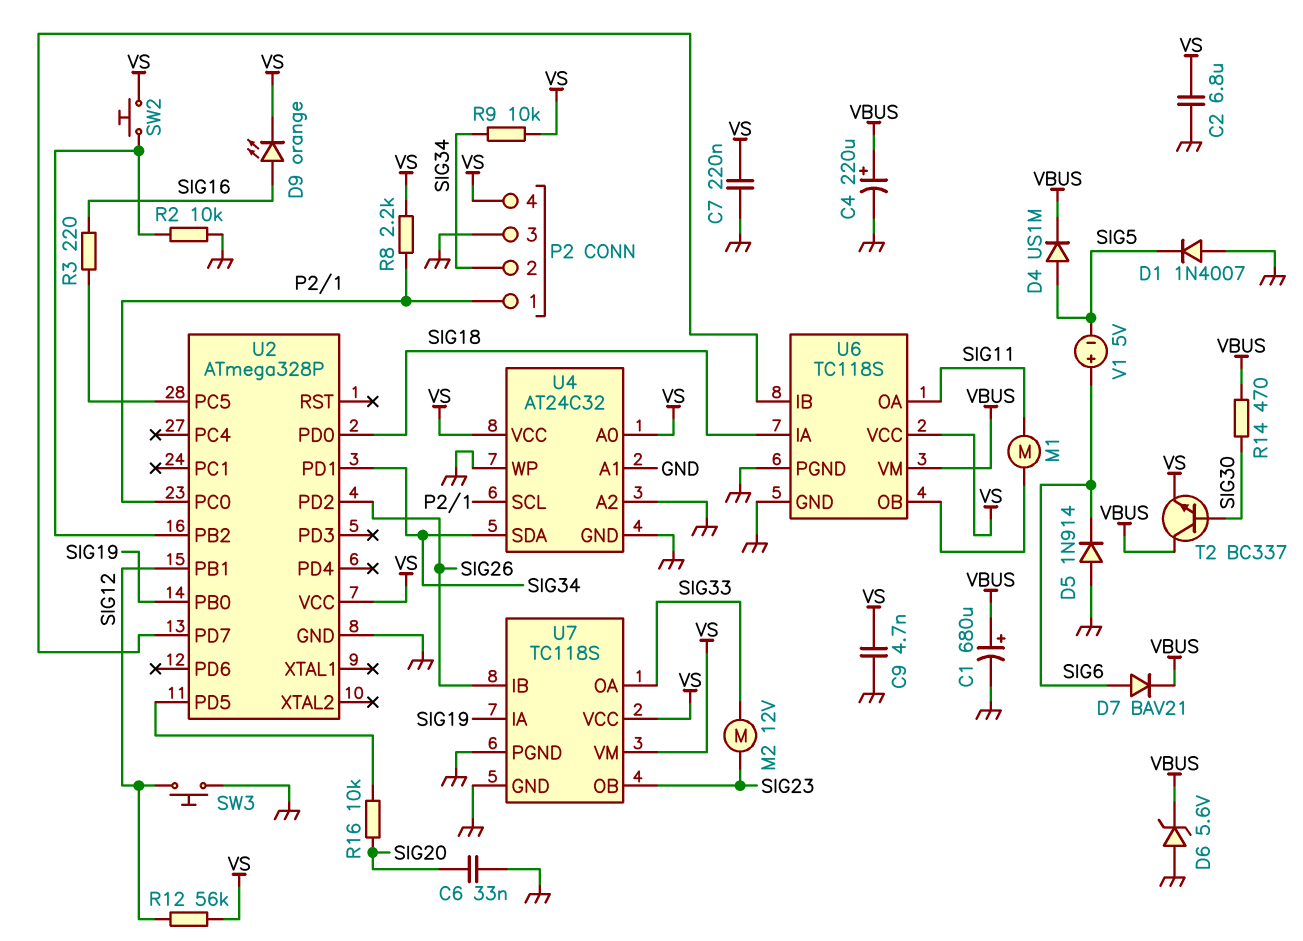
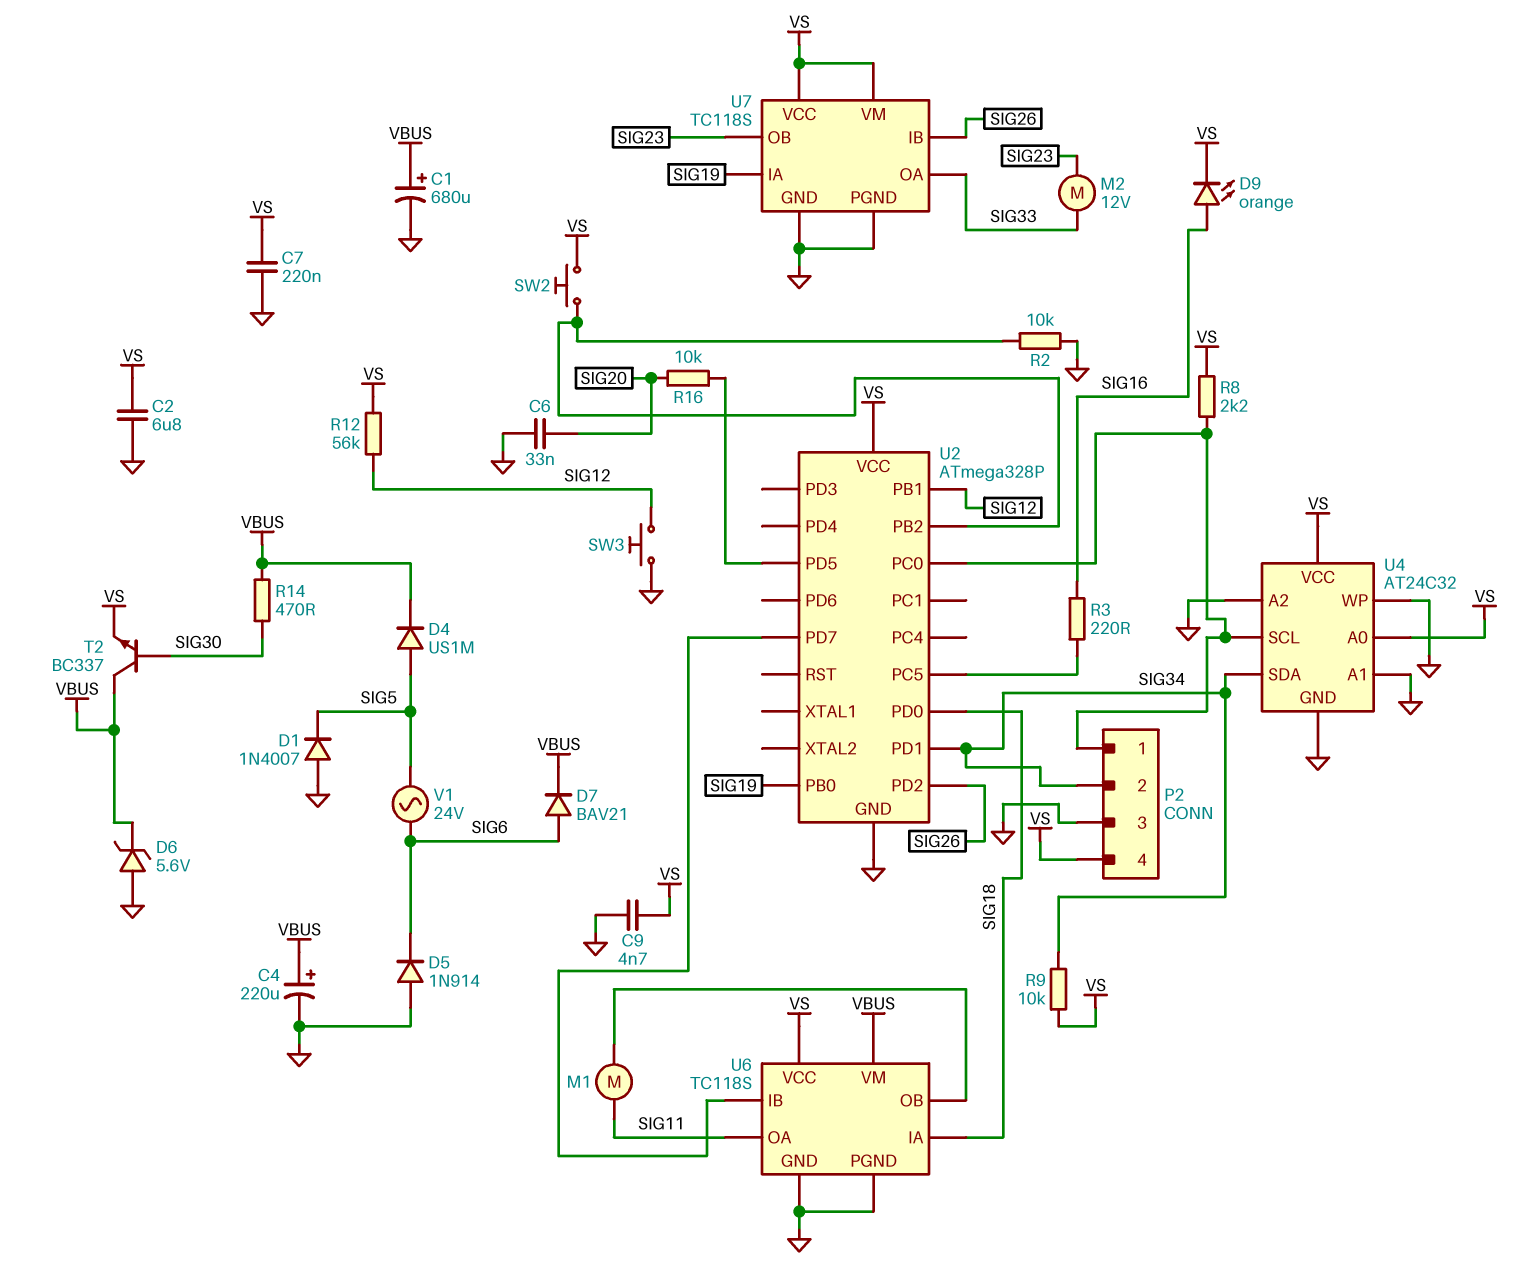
V1: 5V (plus SIG6, minus SIG5) -> AC 24V (SIG5, SIG6)

